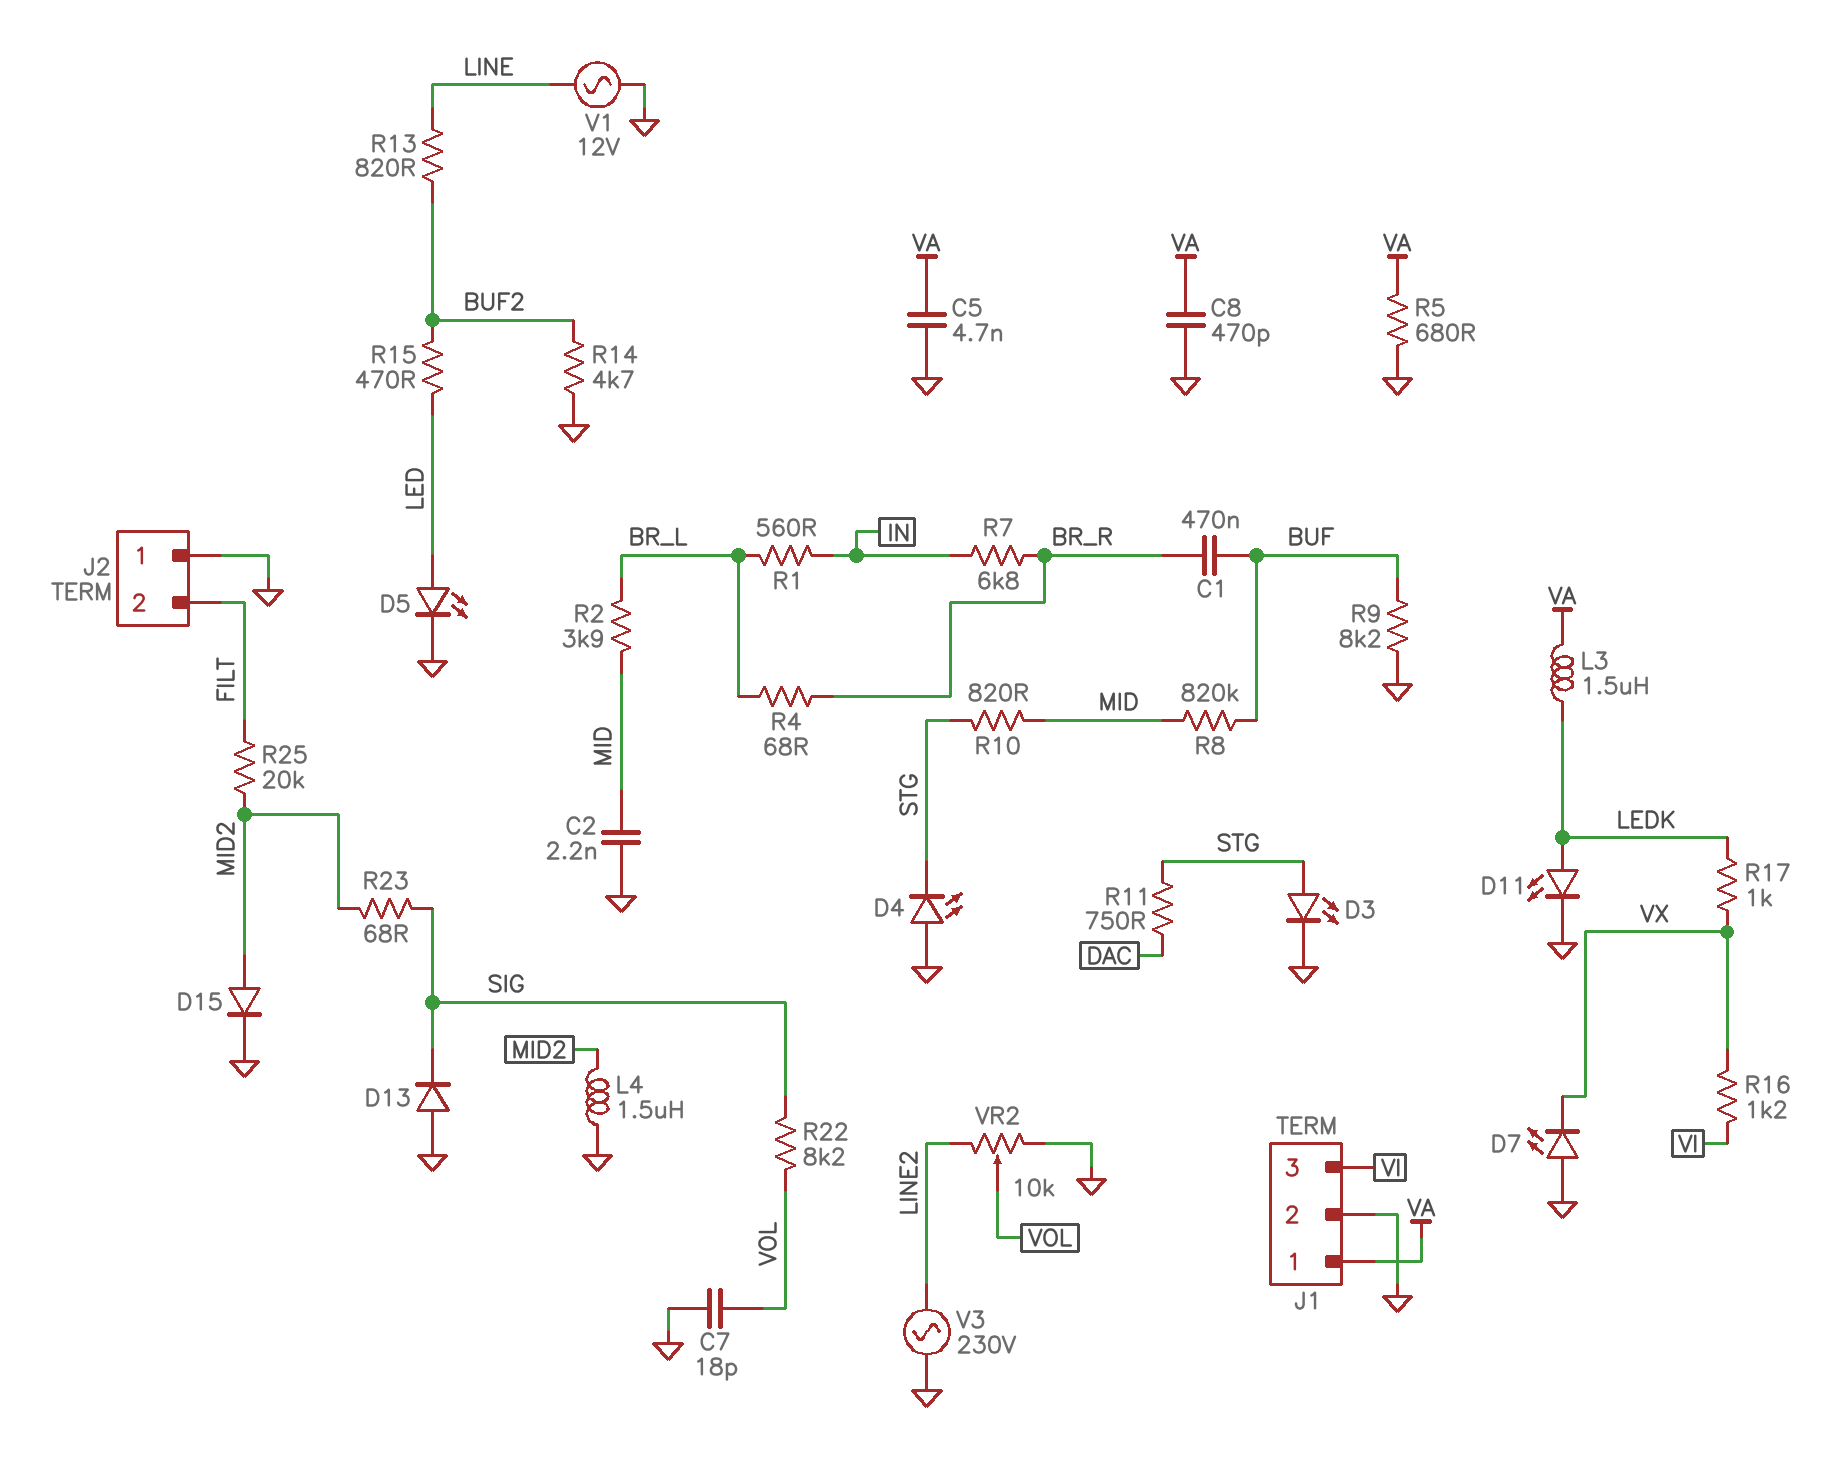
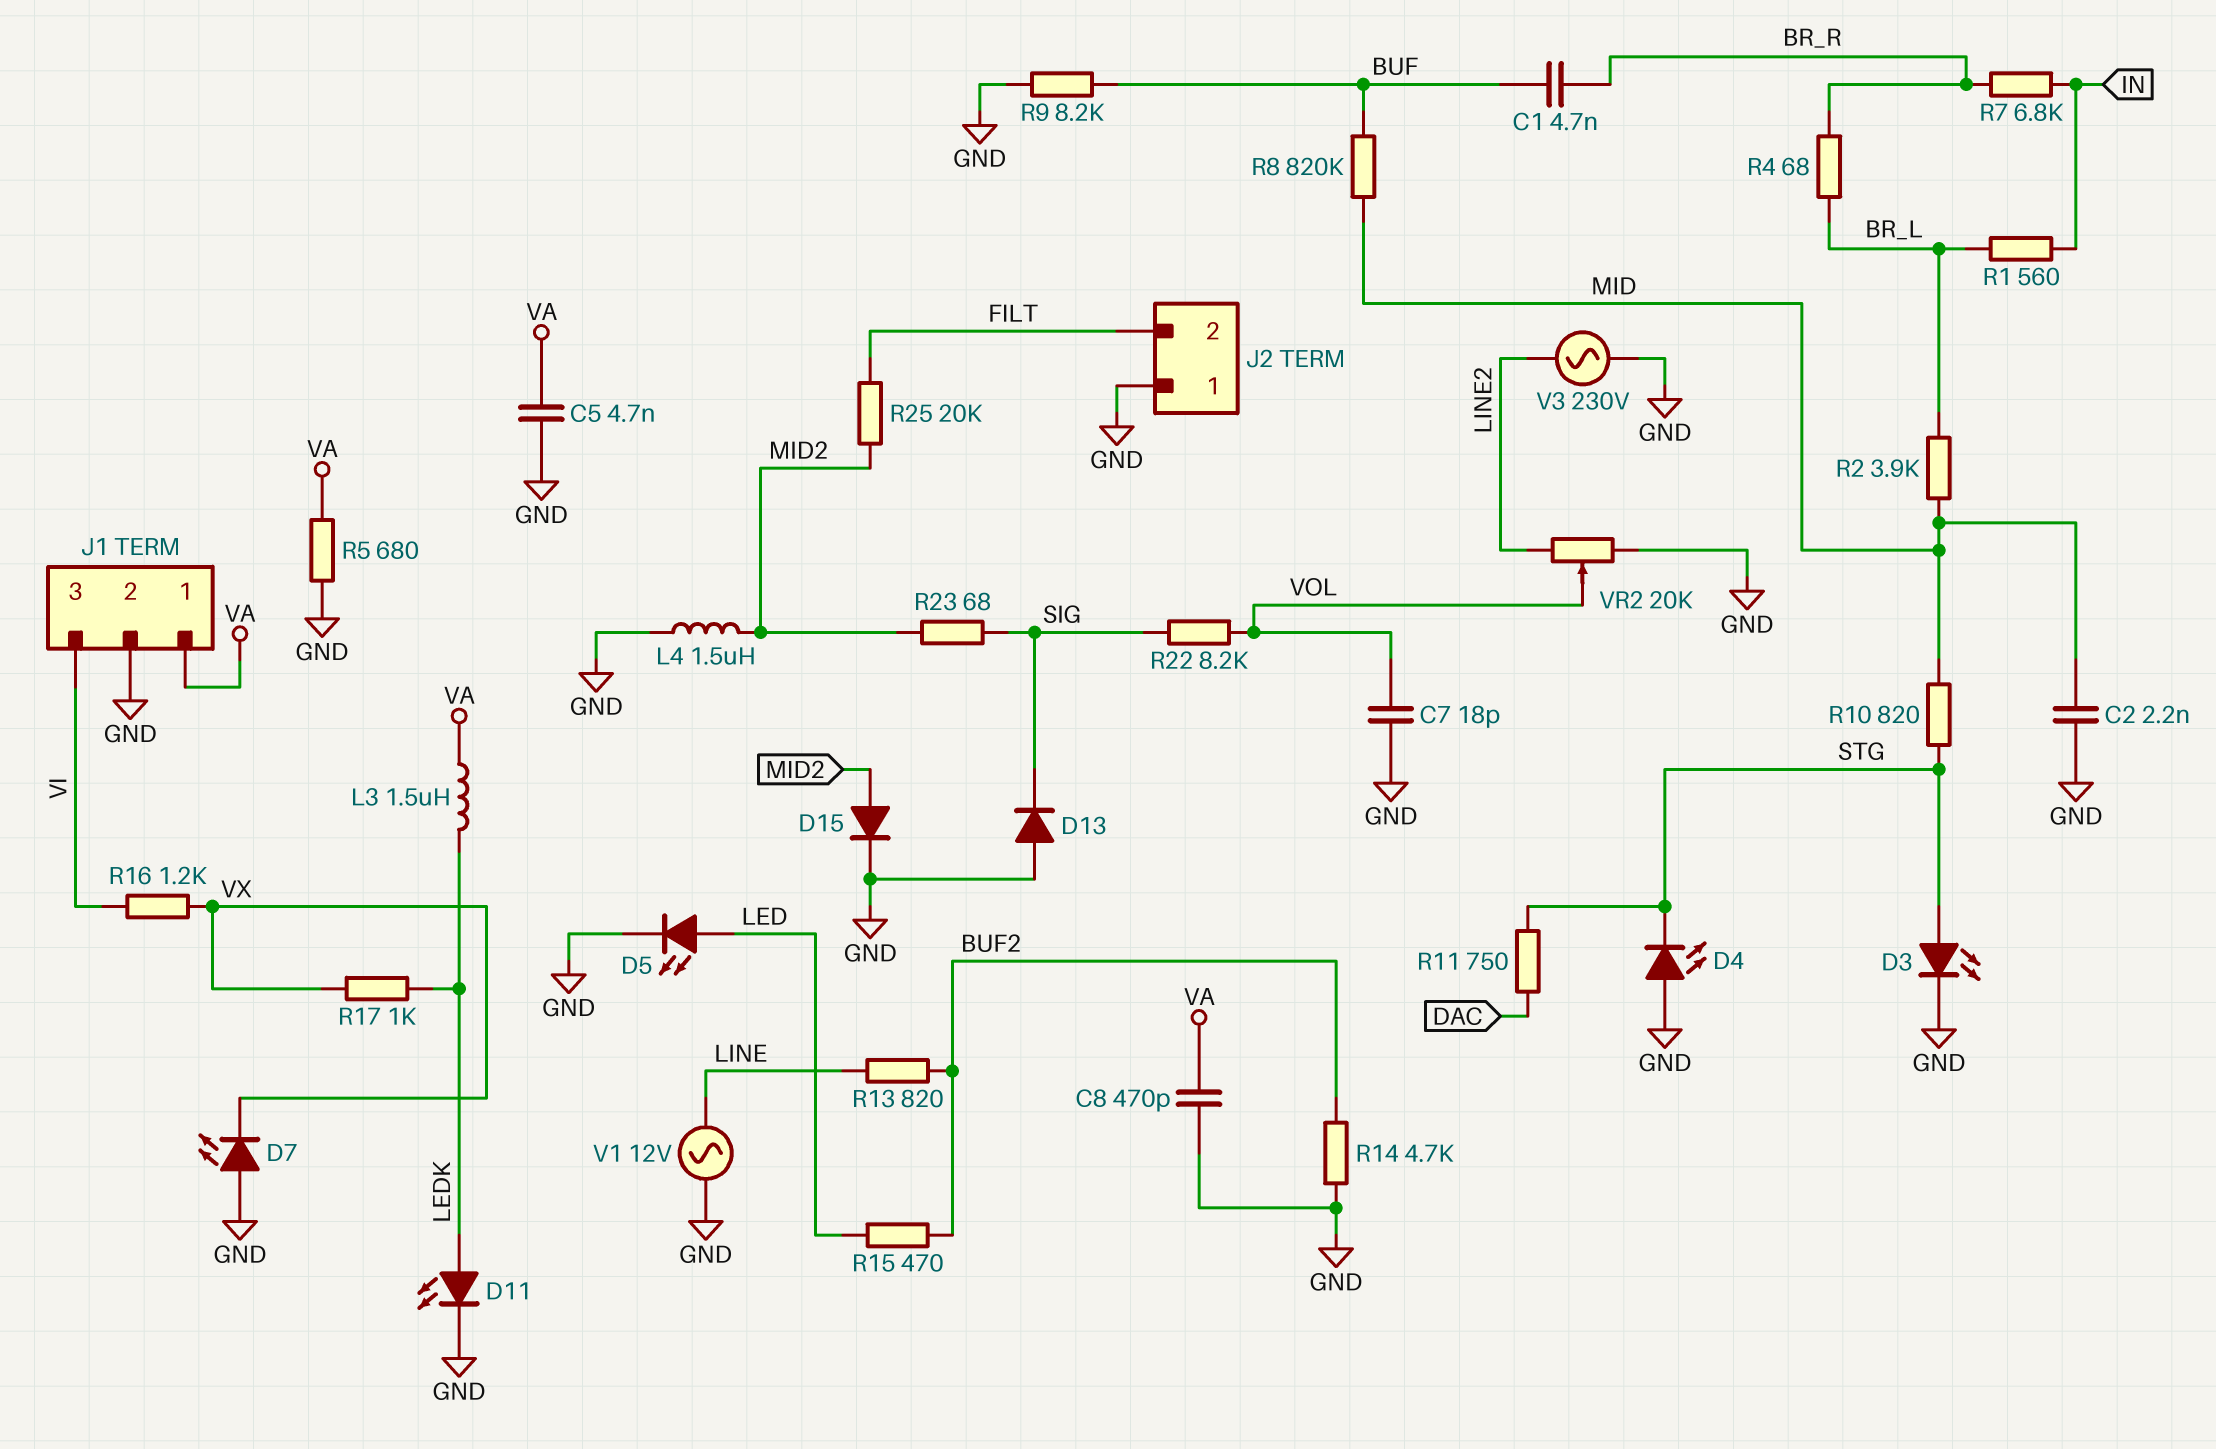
C1: 470nF (BR_R, BUF) -> 4.7nF (BR_R, BUF)
VR2: 10k (GND, LINE2, wiper VOL) -> 20k (GND, LINE2, wiper VOL)

